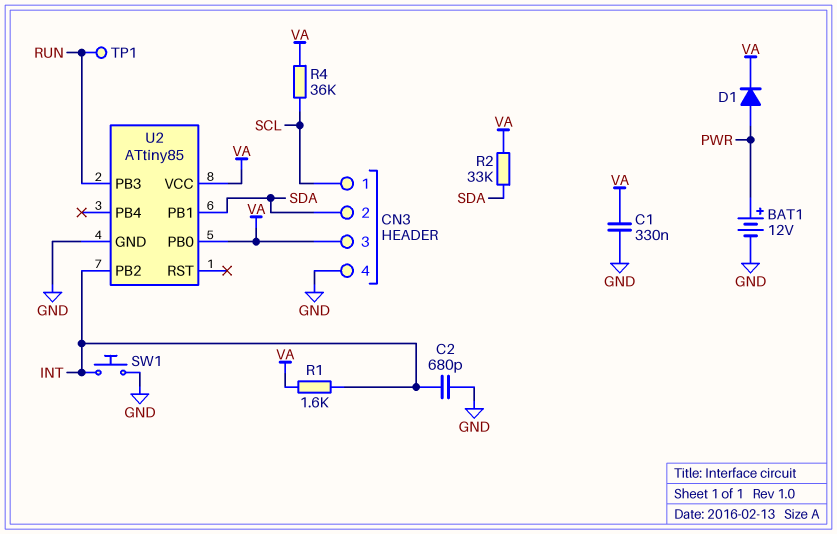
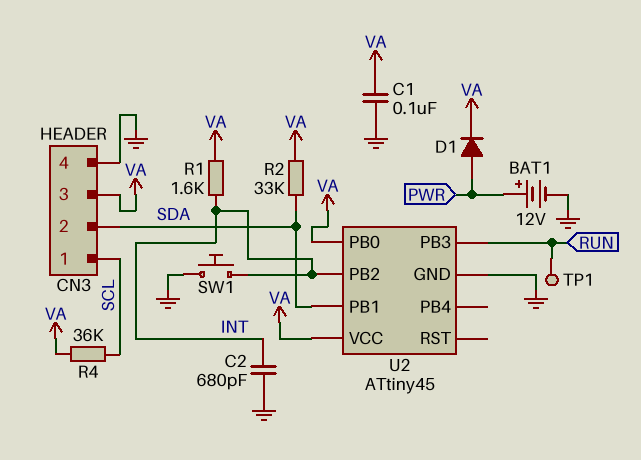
C1: 330nF (GND, VA) -> 100nF (GND, VA)
U2: ATtiny85 -> ATtiny45

